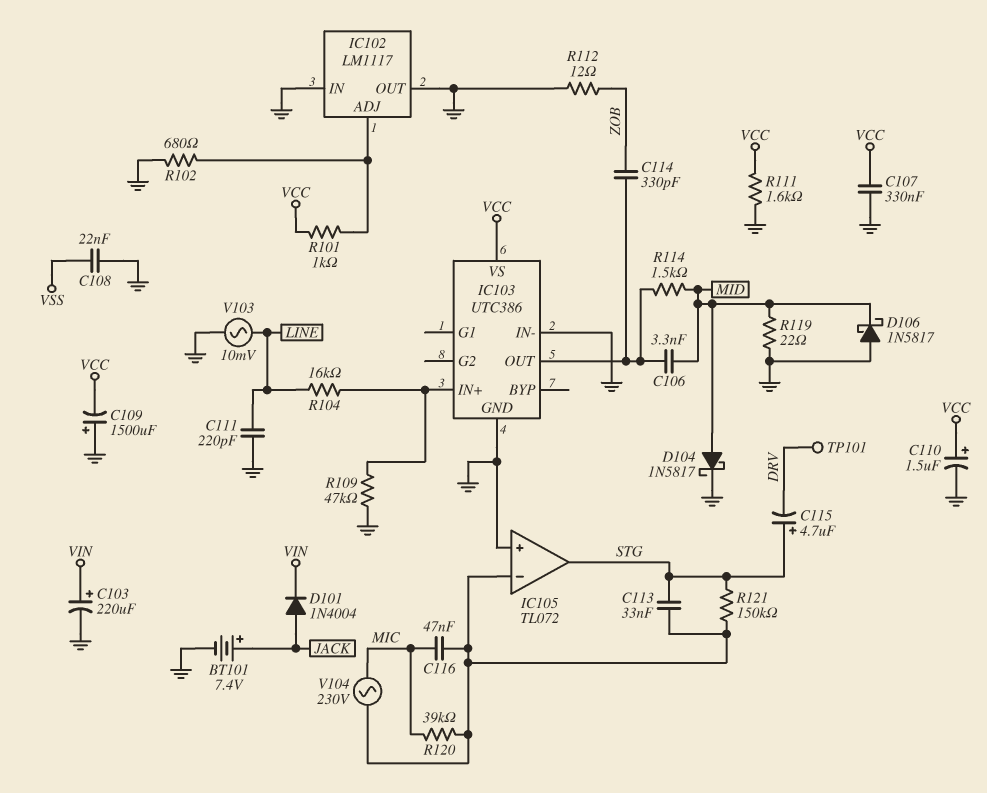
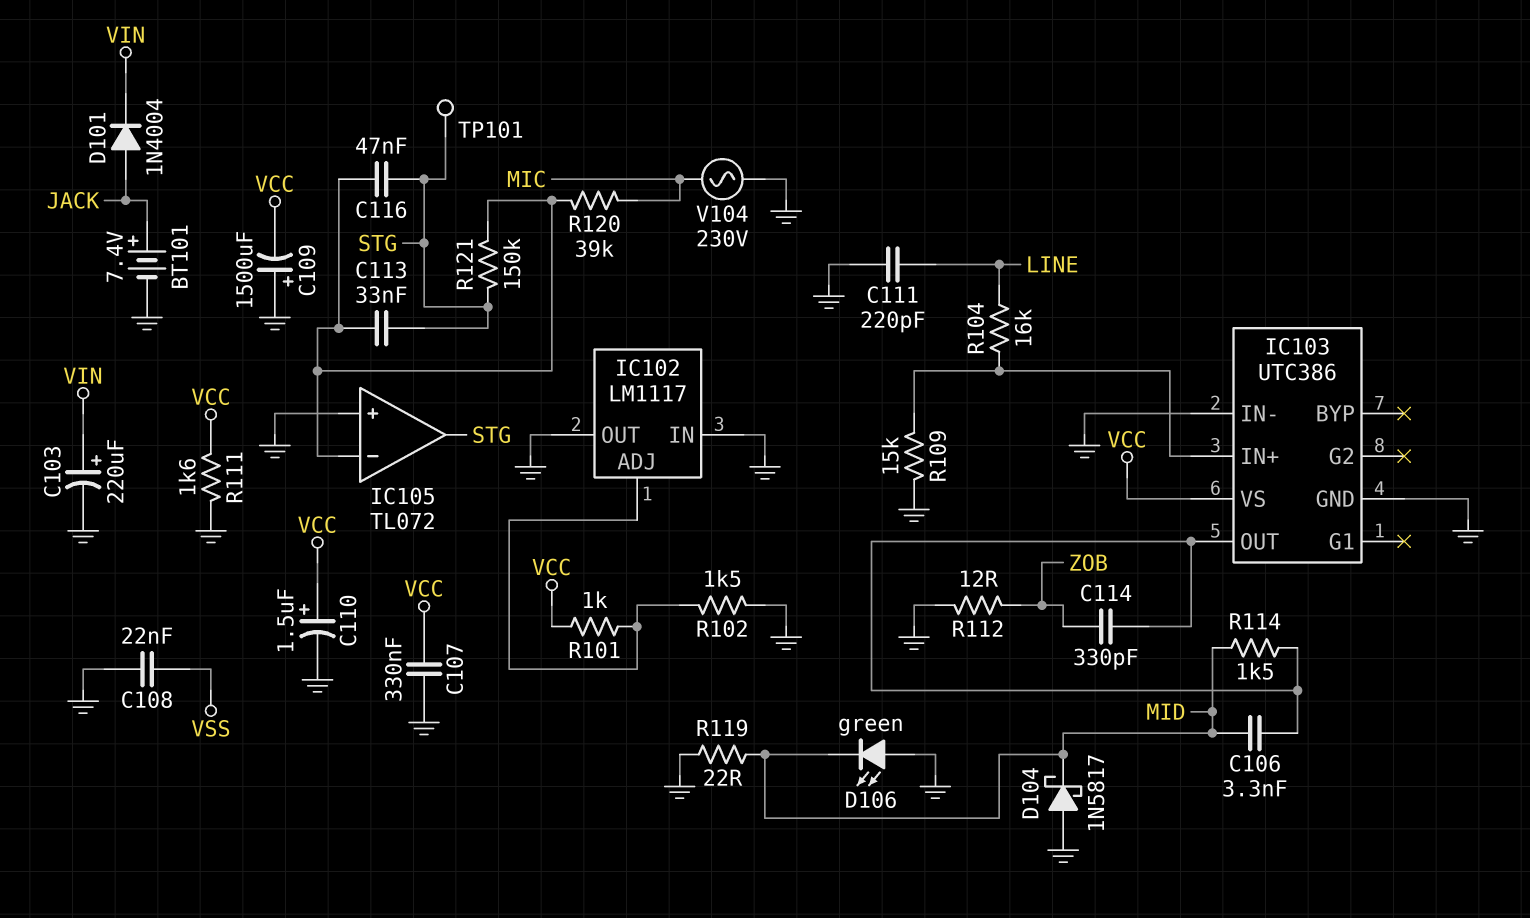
C115: 4.7uF (plus STG, minus DRV) -> none
C116: 47nF (IC105/in-, MIC) -> 47nF (IC105/in-, STG)
D104: schottky 1N5817 (A MID, K GND) -> schottky 1N5817 (A GND, K MID)
D106: schottky 1N5817 (A GND, K MID) -> LED green (A GND, K MID)
R102: 680 (GND, IC102/ADJ) -> 1.5k (GND, IC102/ADJ)
R109: 47k (GND, IC103/IN+) -> 15k (GND, IC103/IN+)
TP101: test point (DRV) -> test point (STG)
V103: AC 10mV (GND, LINE) -> none
V104: AC 230V (IC105/in-, MIC) -> AC 230V (GND, MIC)

